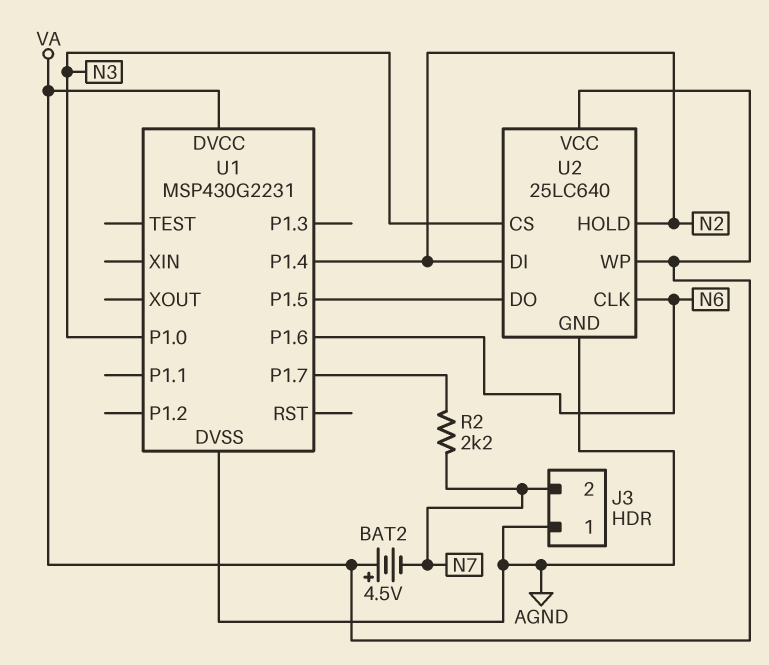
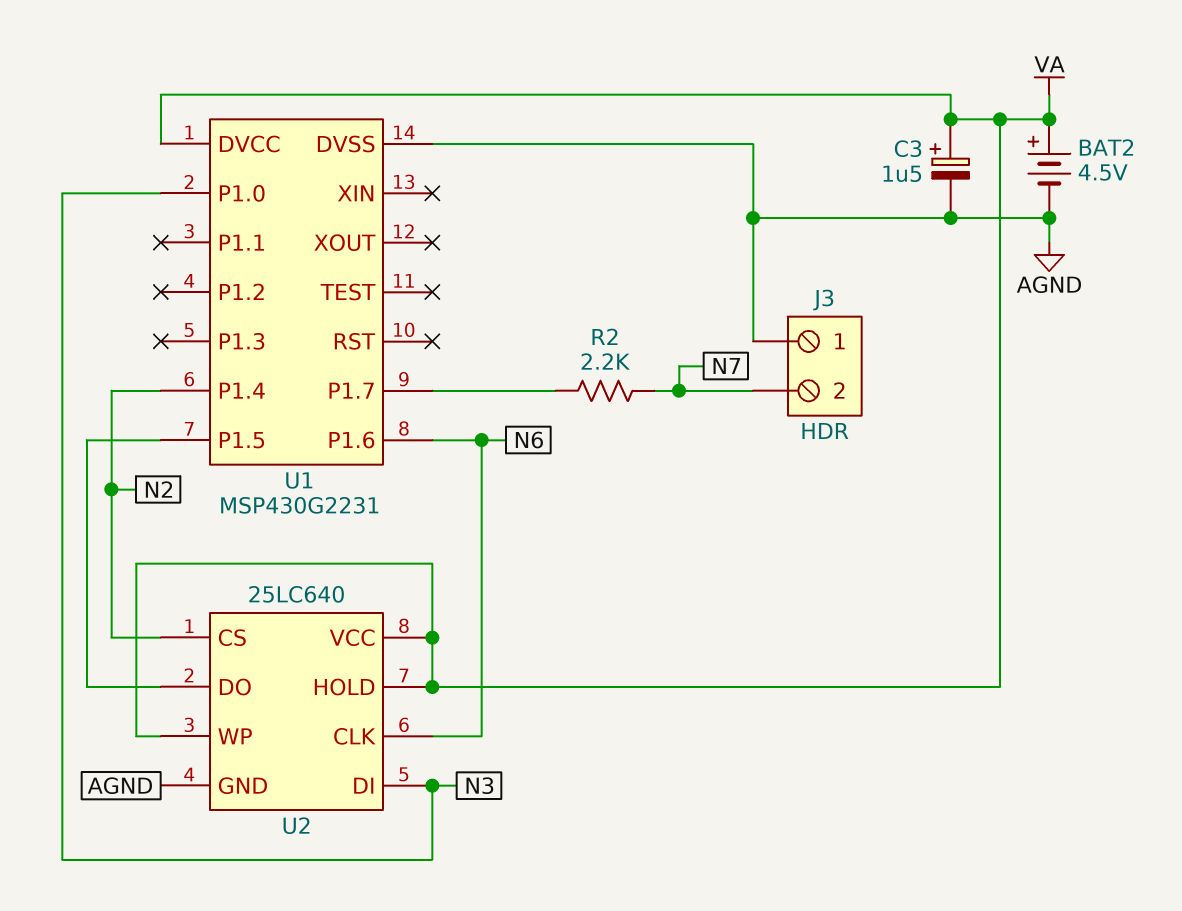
BAT2: 4.5V (plus VA, minus N7) -> 4.5V (plus VA, minus AGND)
C3: none -> 1.5uF (plus VA, minus AGND)
U2 pin CS: N3 -> N2
U2 pin DI: N2 -> N3
U2 pin HOLD: N2 -> VA

